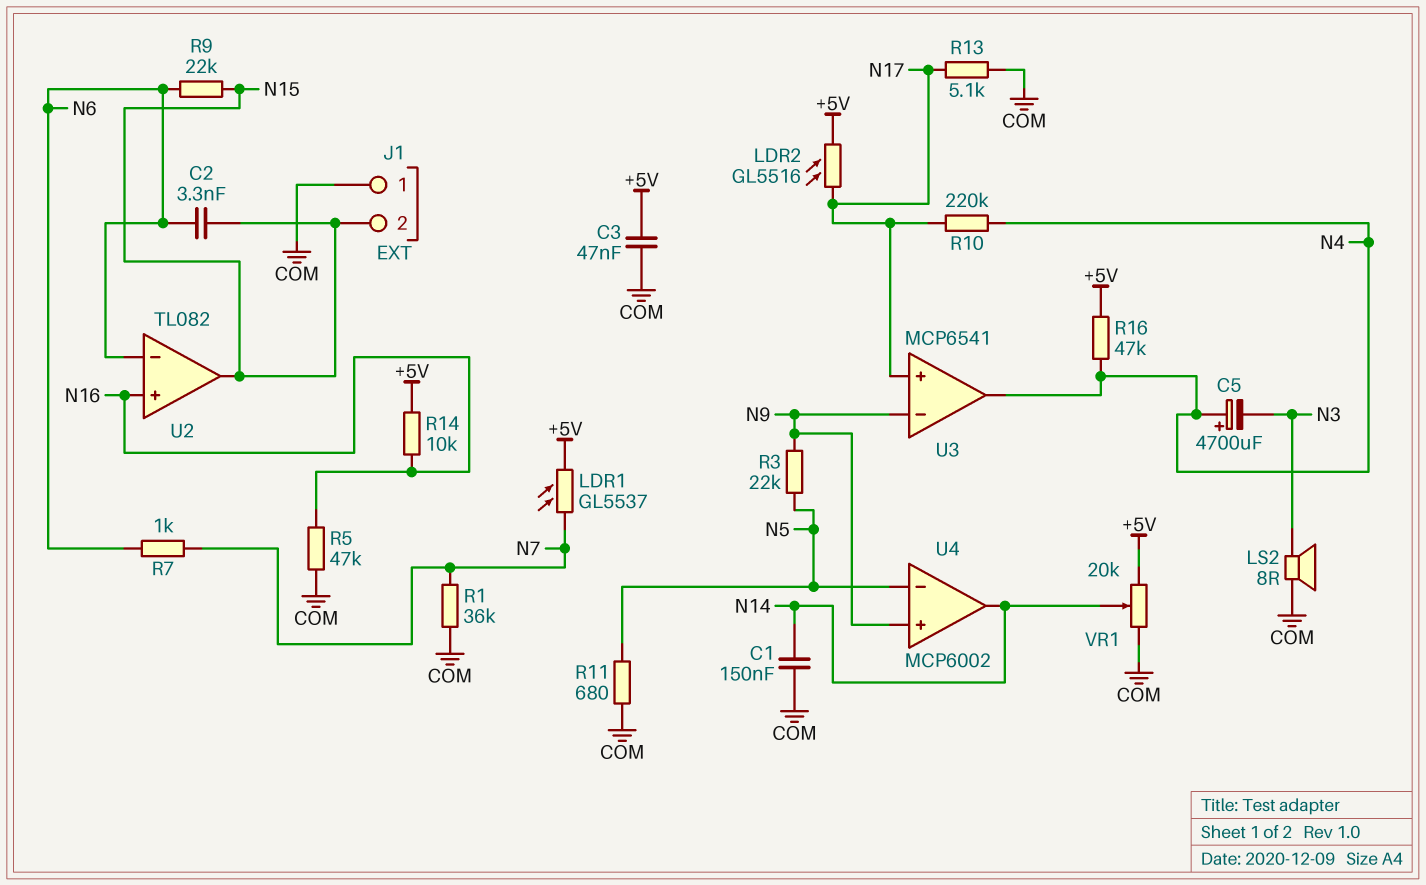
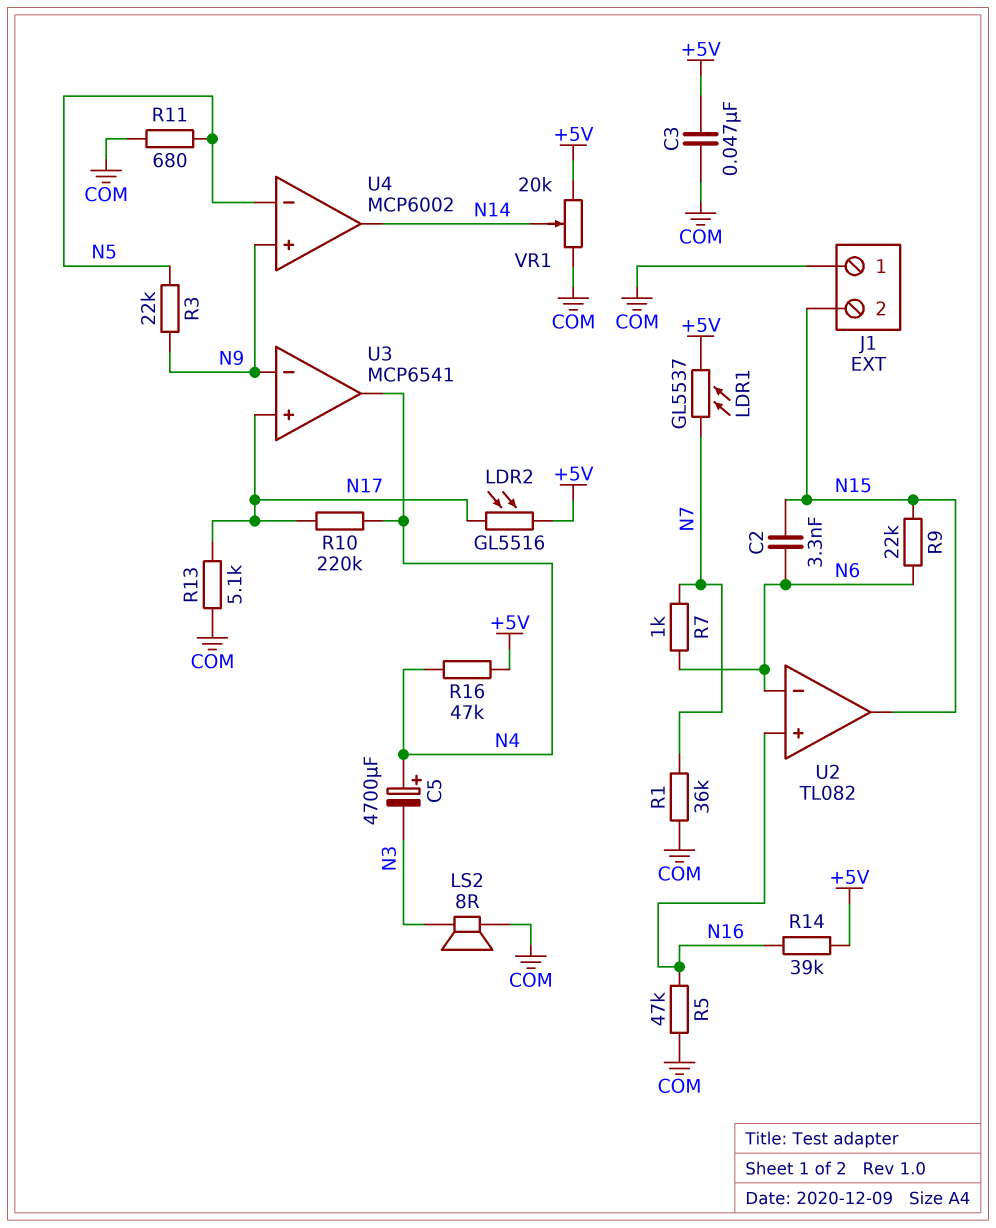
C1: 150nF (COM, N14) -> none
R14: 10k (+5V, N16) -> 39k (+5V, N16)

